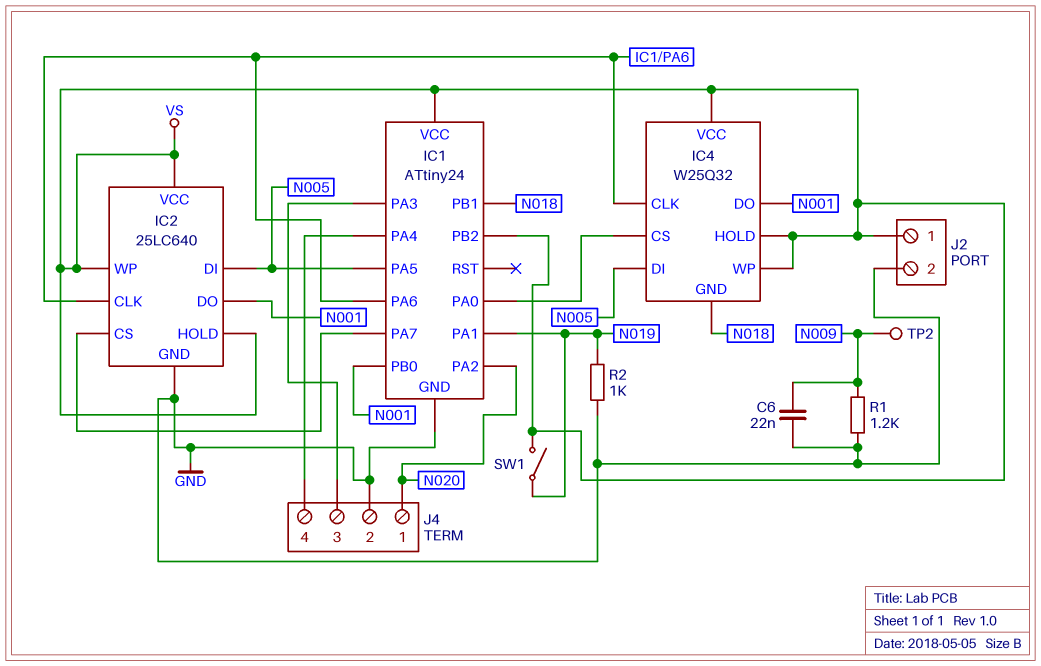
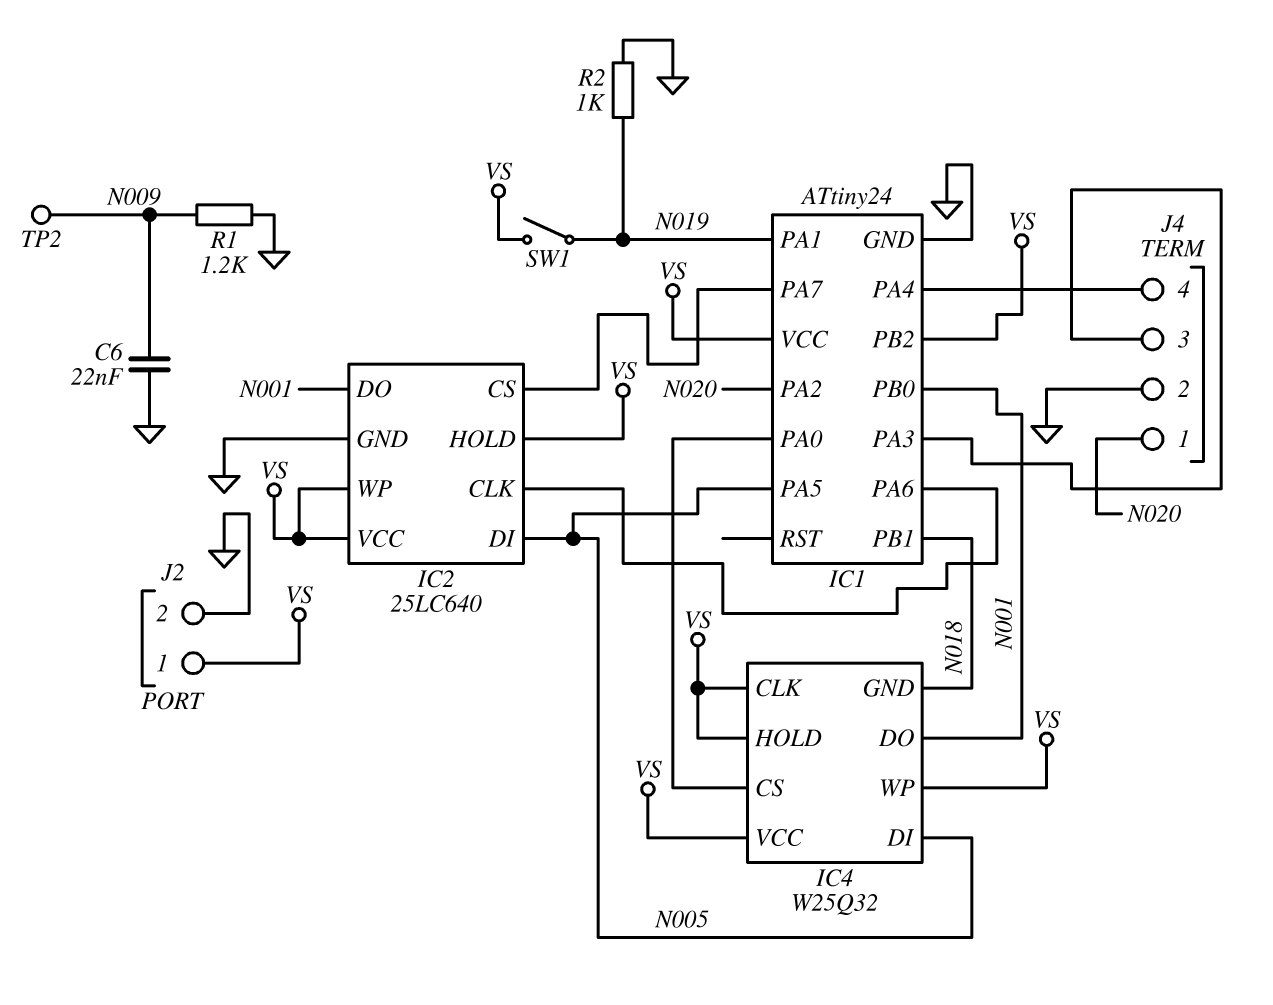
IC4 pin CLK: IC1/PA6 -> VS

